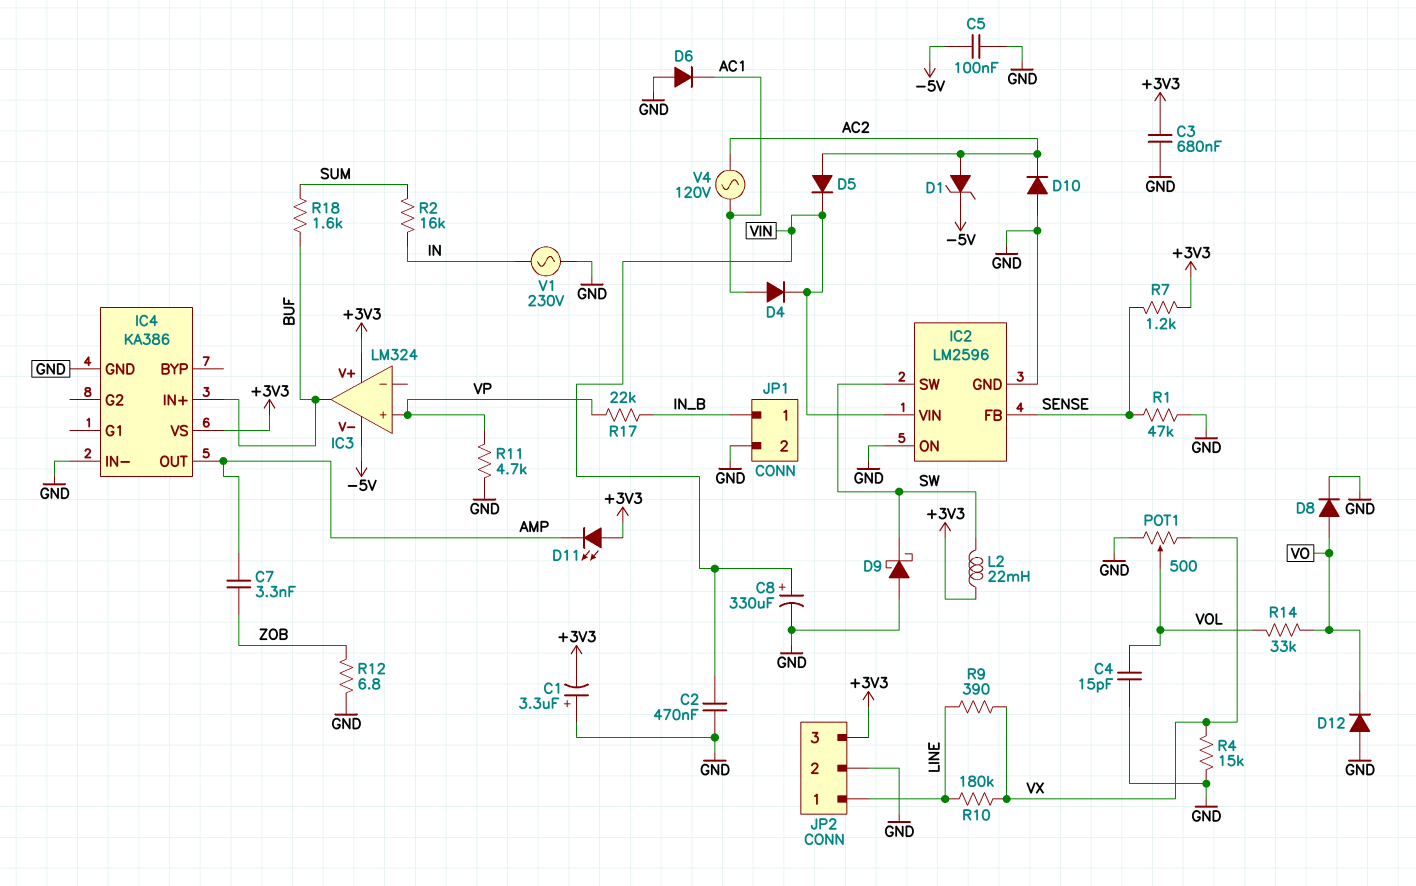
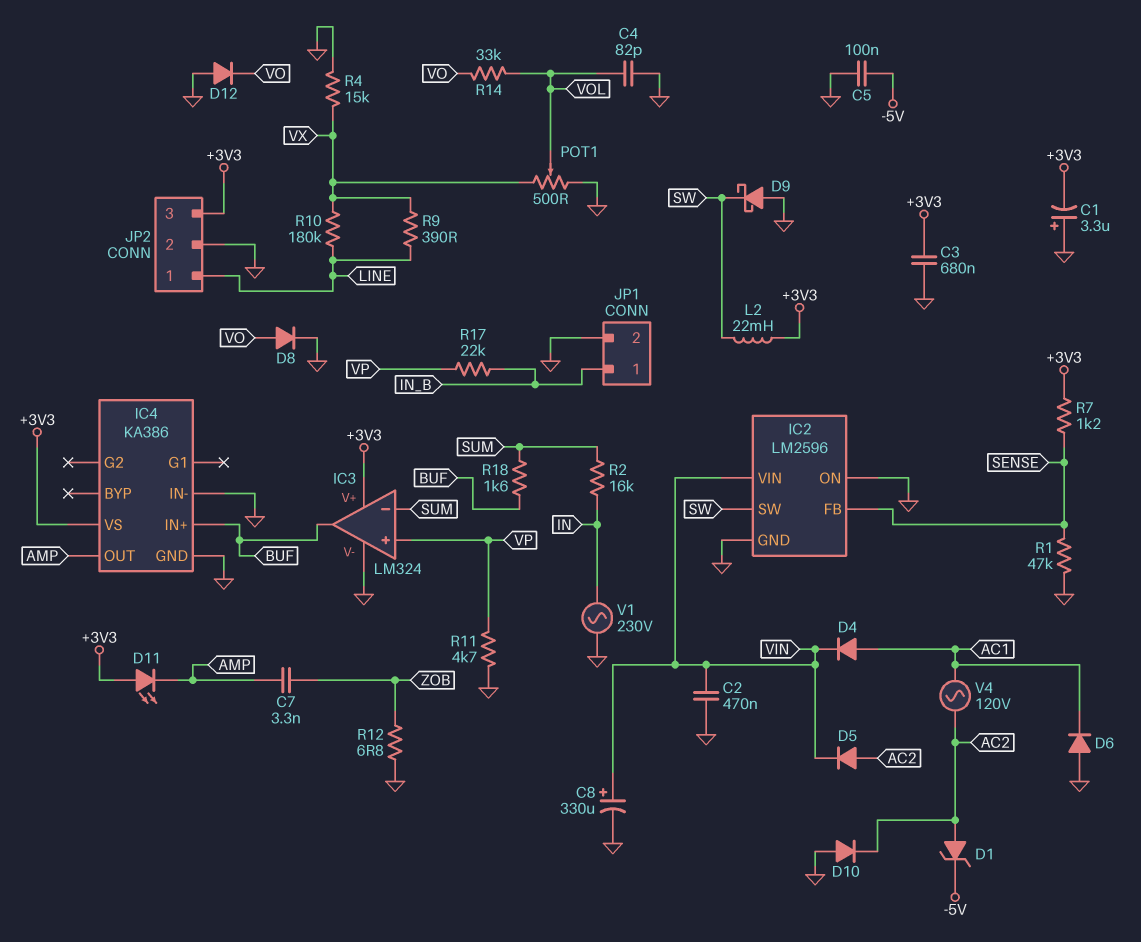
C4: 15pF (GND, VOL) -> 82pF (GND, VOL)
IC3 pin V-: -5V -> GND
IC3 pin in-: none -> SUM

